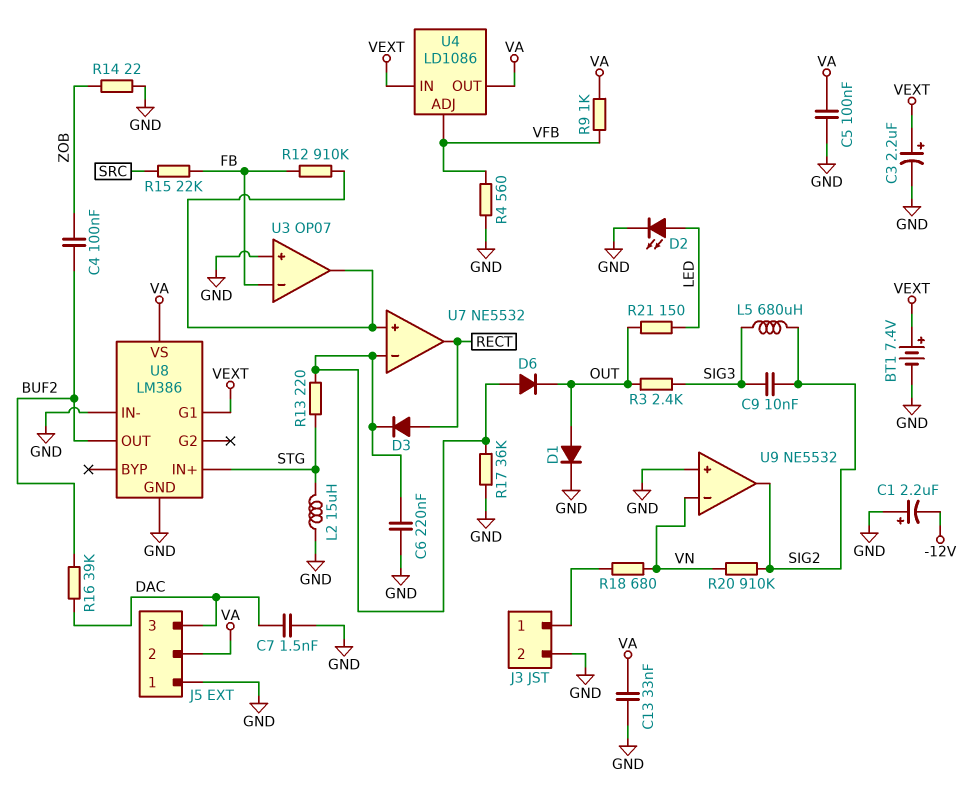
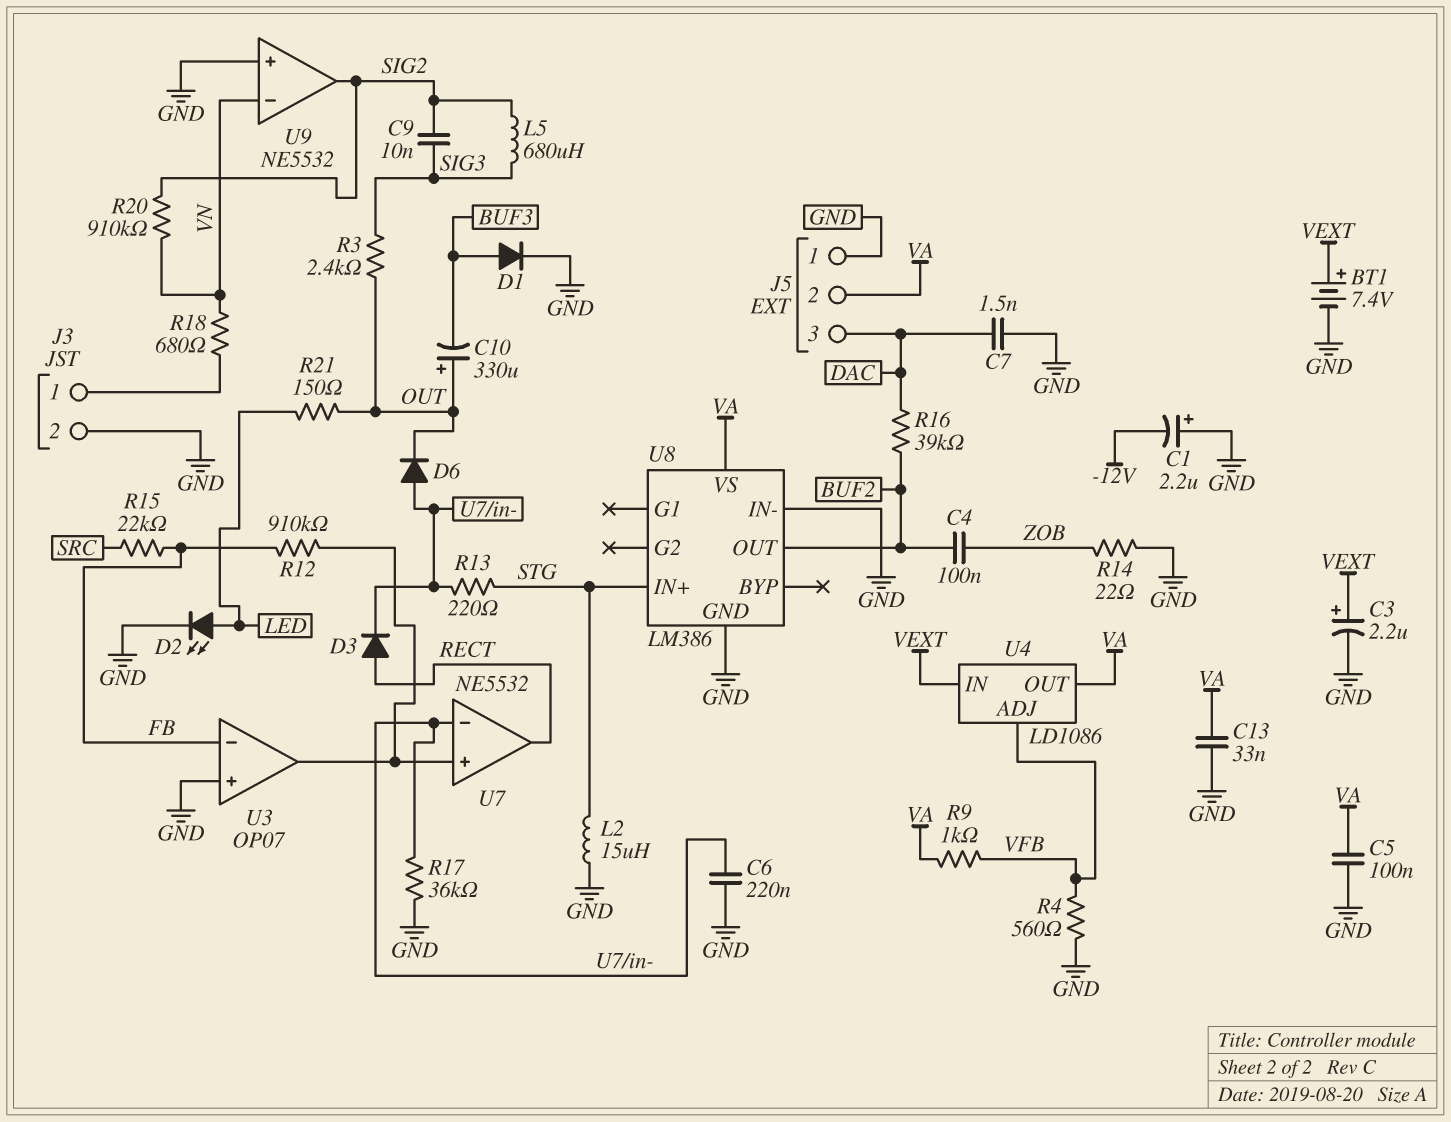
C10: none -> 330uF (plus OUT, minus BUF3)
D1: diode (A OUT, K GND) -> diode (A BUF3, K GND)
U8 pin G1: VEXT -> none

